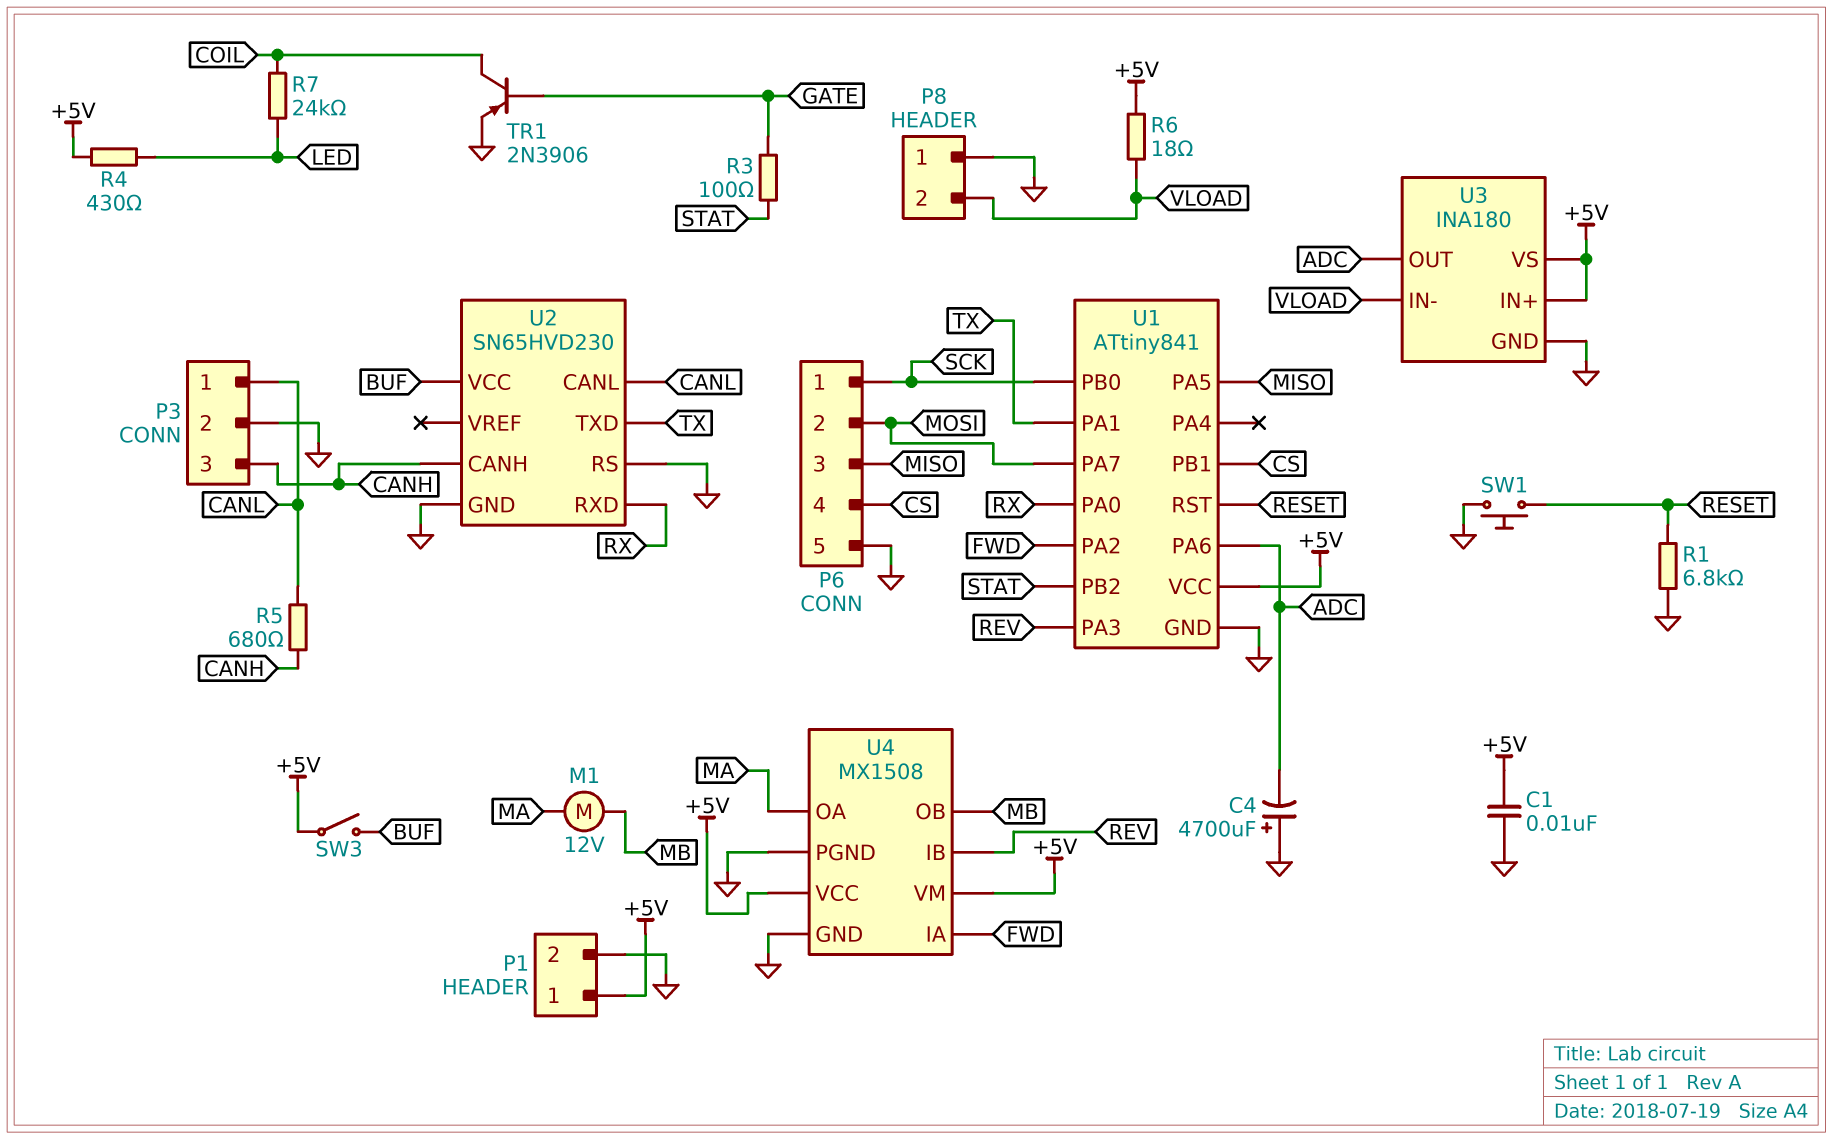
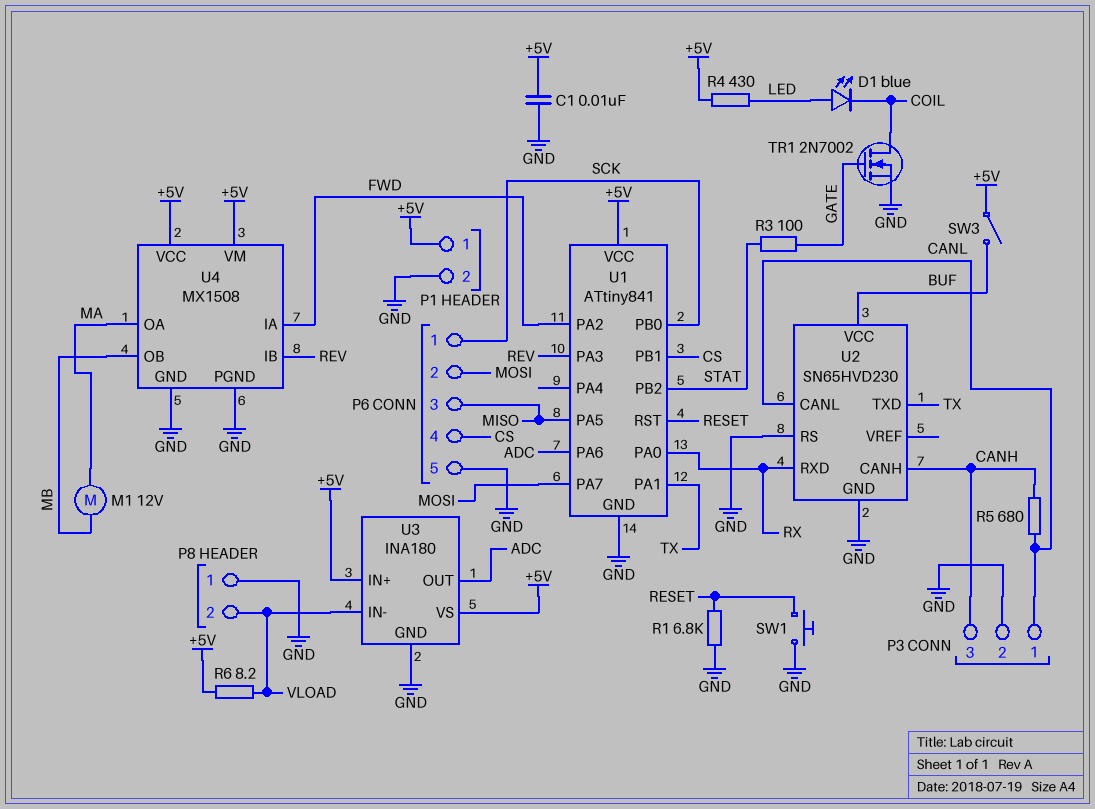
C4: 4700uF (plus GND, minus ADC) -> none
D1: none -> LED blue (A LED, K COIL)
R6: 18 (+5V, VLOAD) -> 8.2 (+5V, VLOAD)
R7: 24k (COIL, LED) -> none
TR1: PNP 2N3906 (B GATE, C COIL, E GND) -> NMOS 2N7002 (G GATE, D COIL, S GND)

